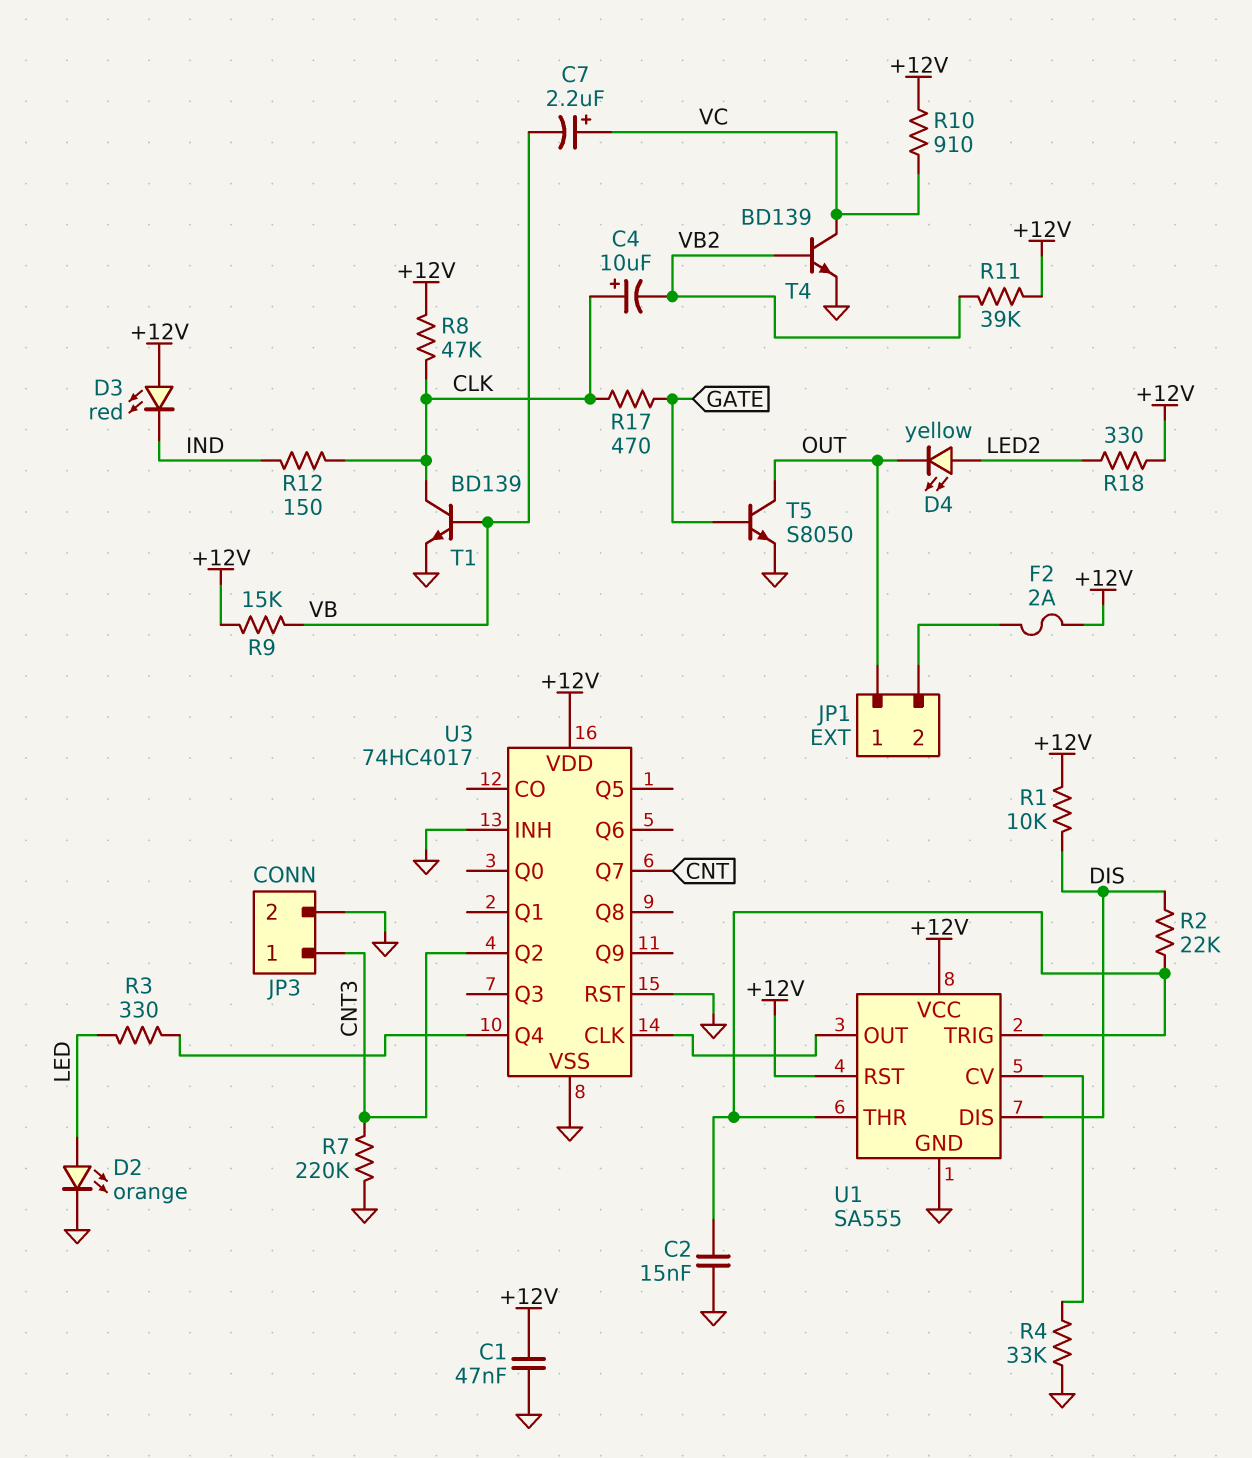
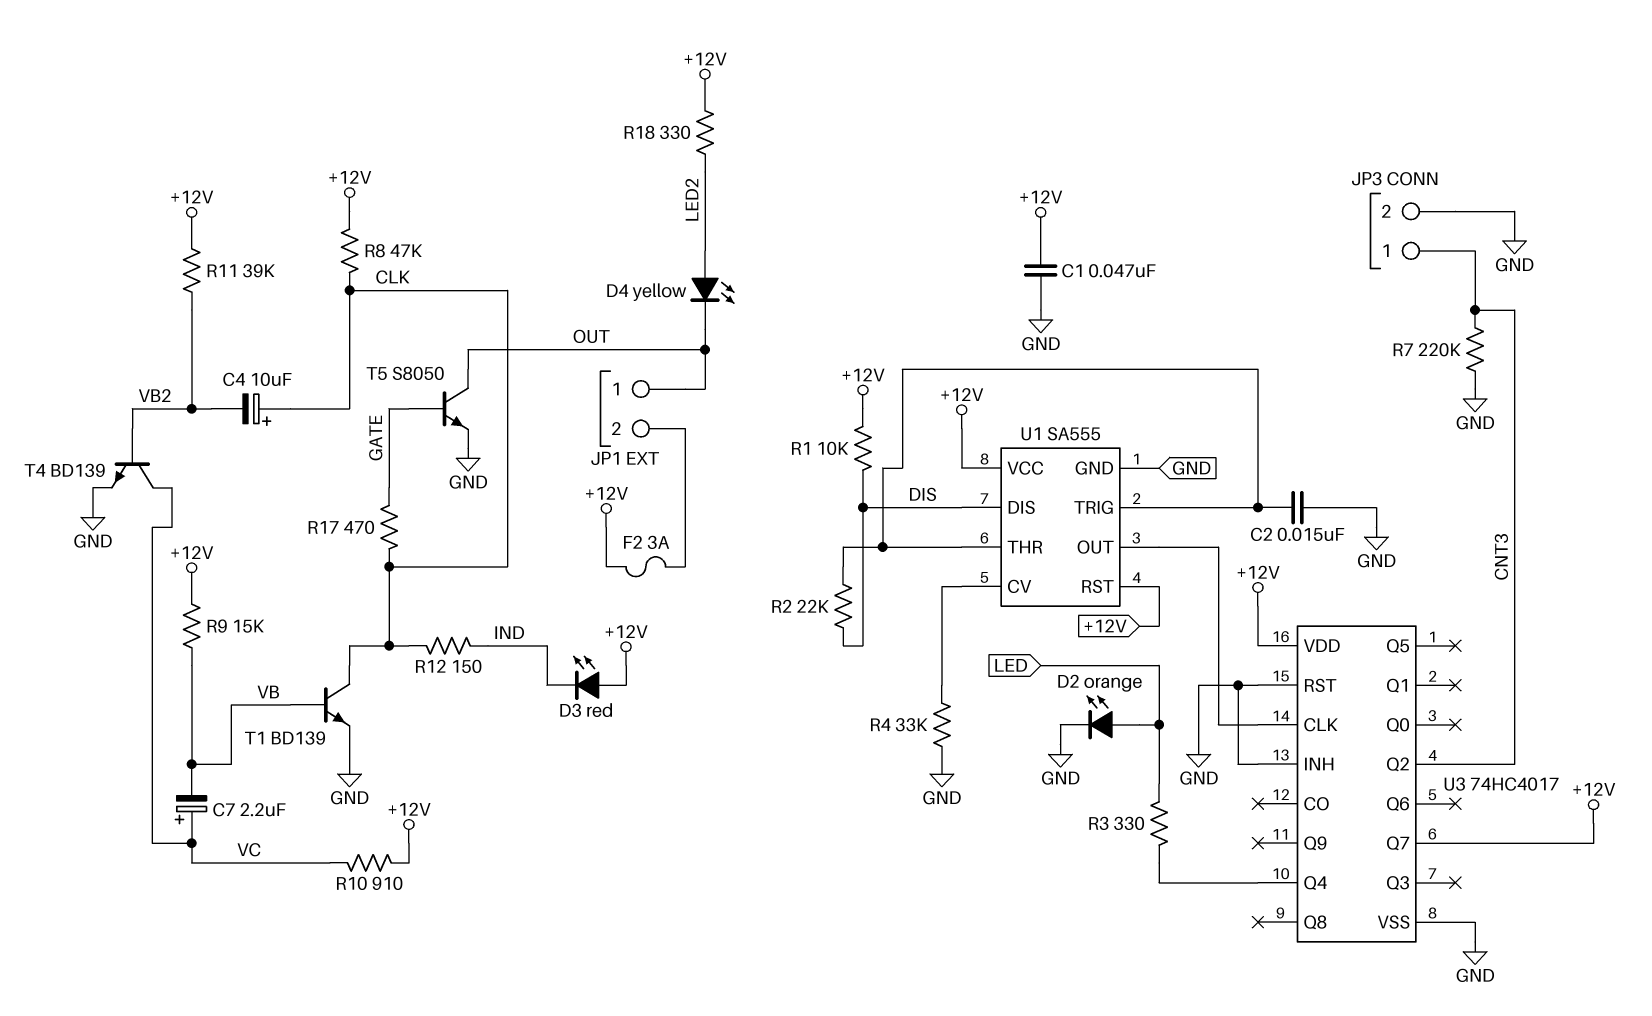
F2: 2A (+12V, JP1/2) -> 3A (+12V, JP1/2)
U3 pin Q7: CNT -> +12V

